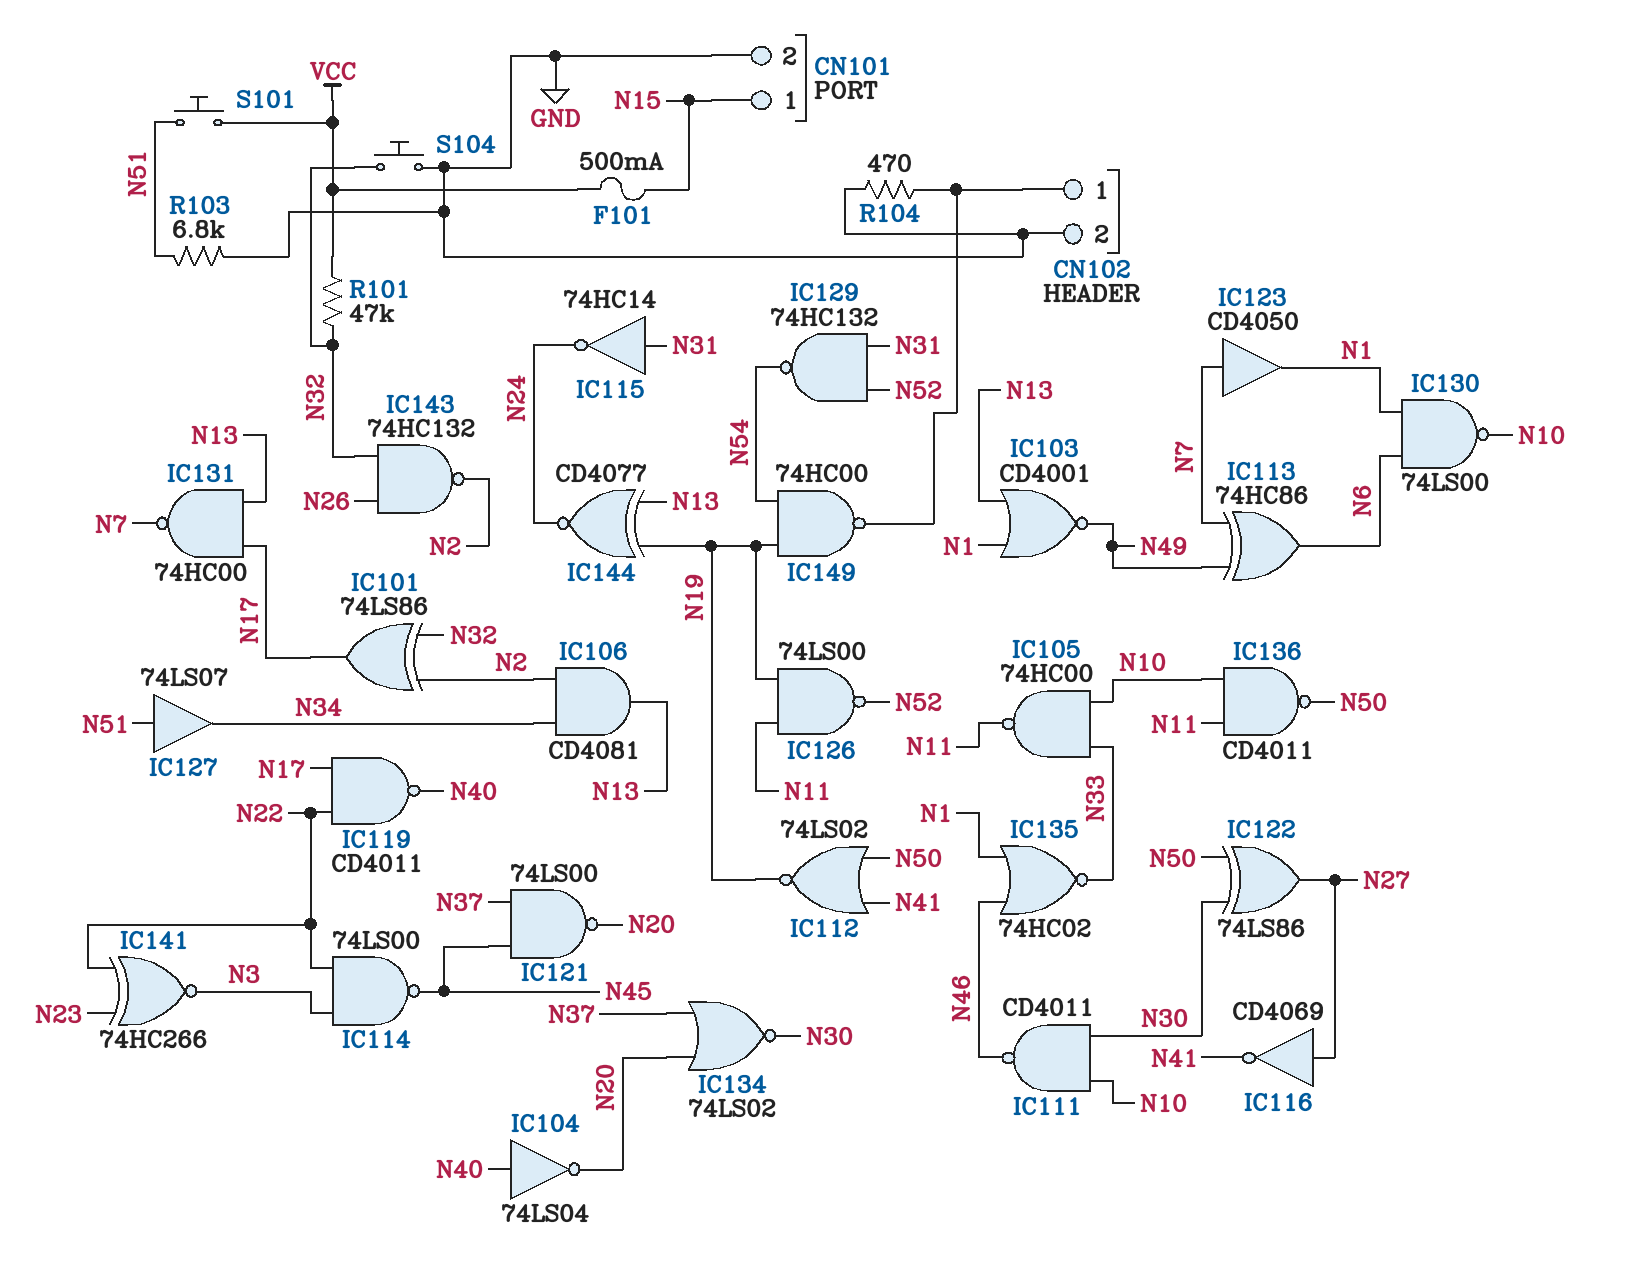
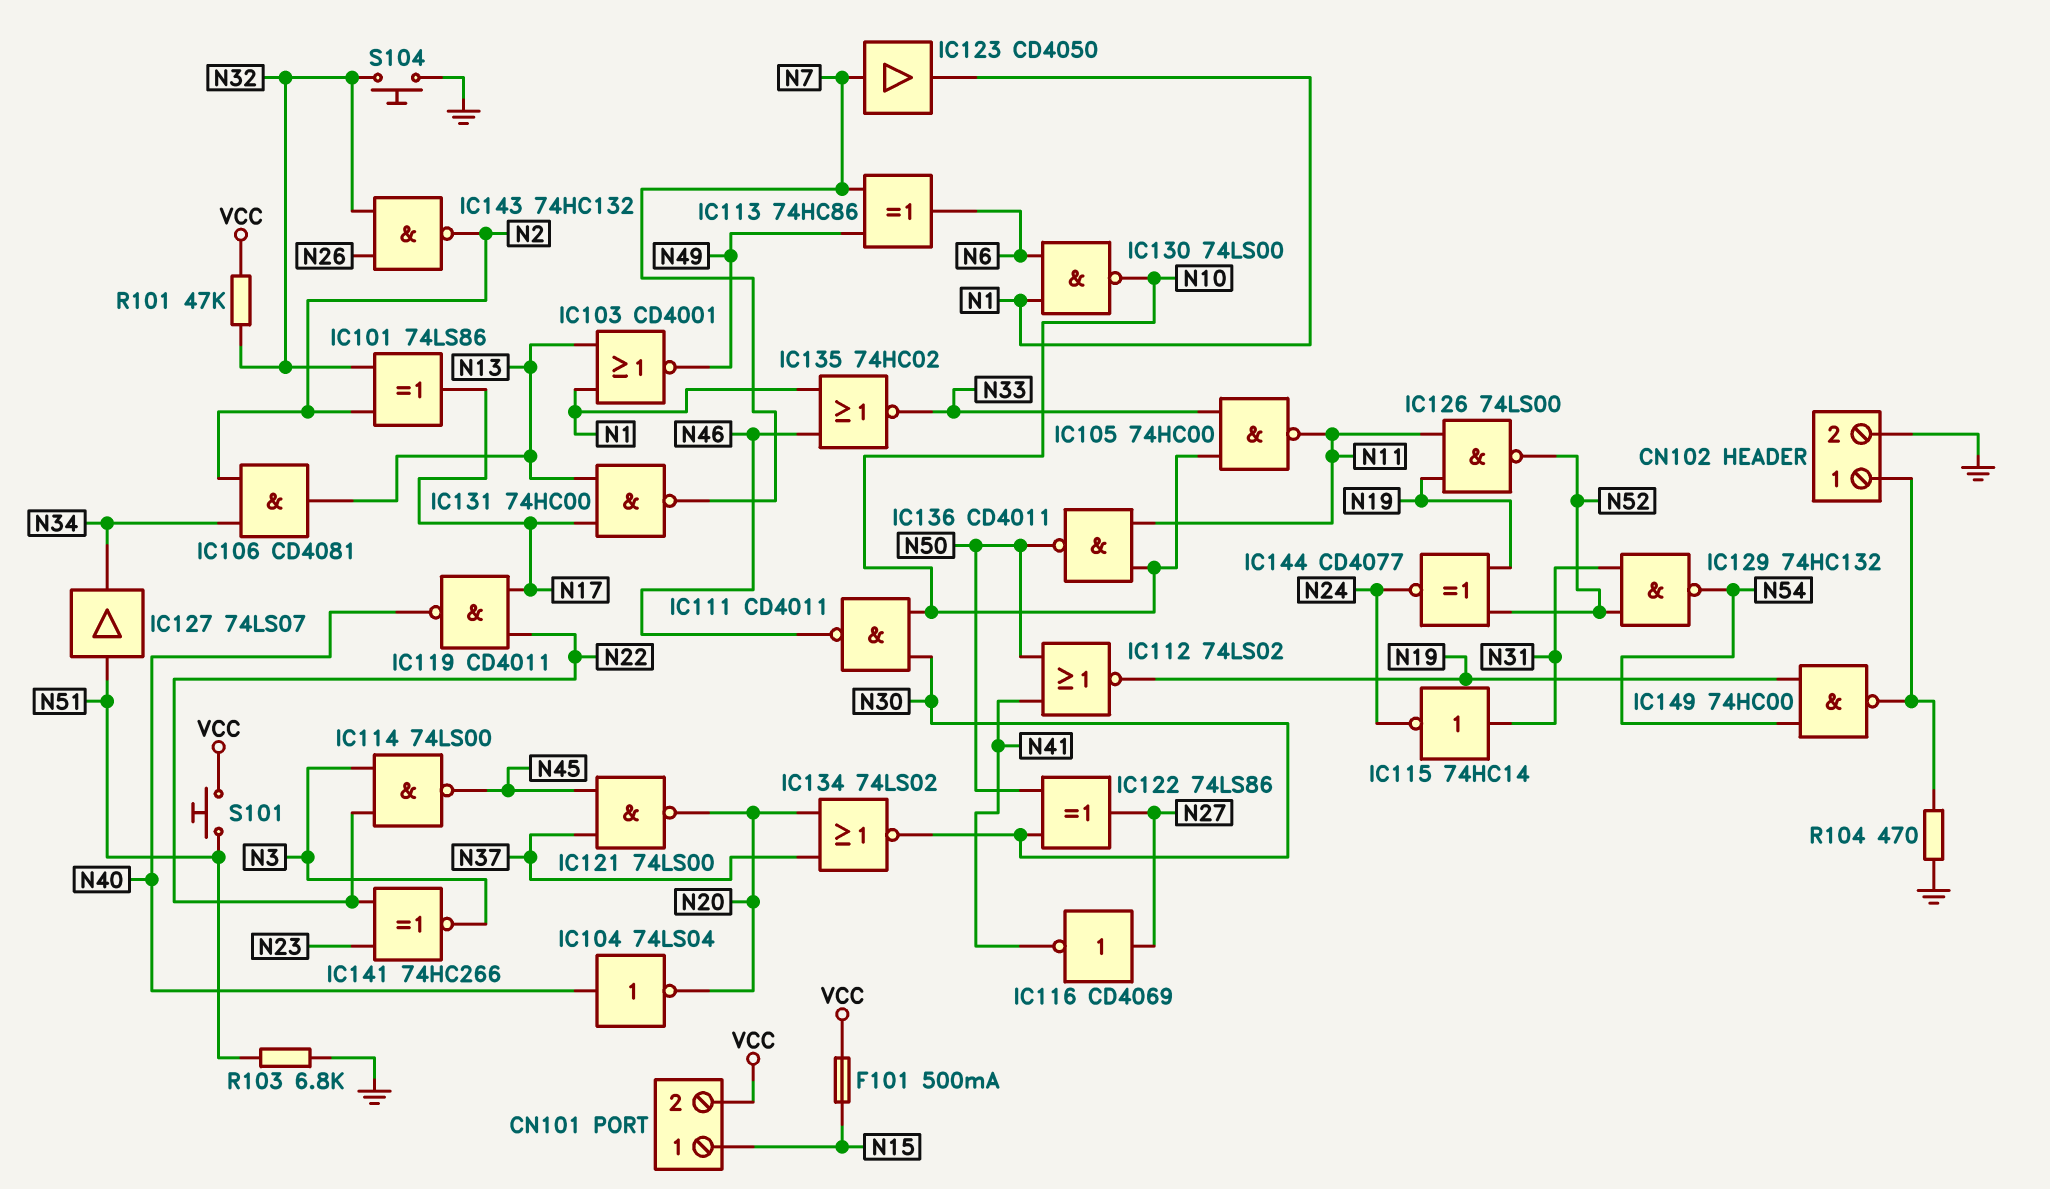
CN101 pin 2: GND -> VCC
IC144: XNOR CD4077 (in N13, in N19, out N24) -> XNOR CD4077 (in N19, in N52, out N24)

